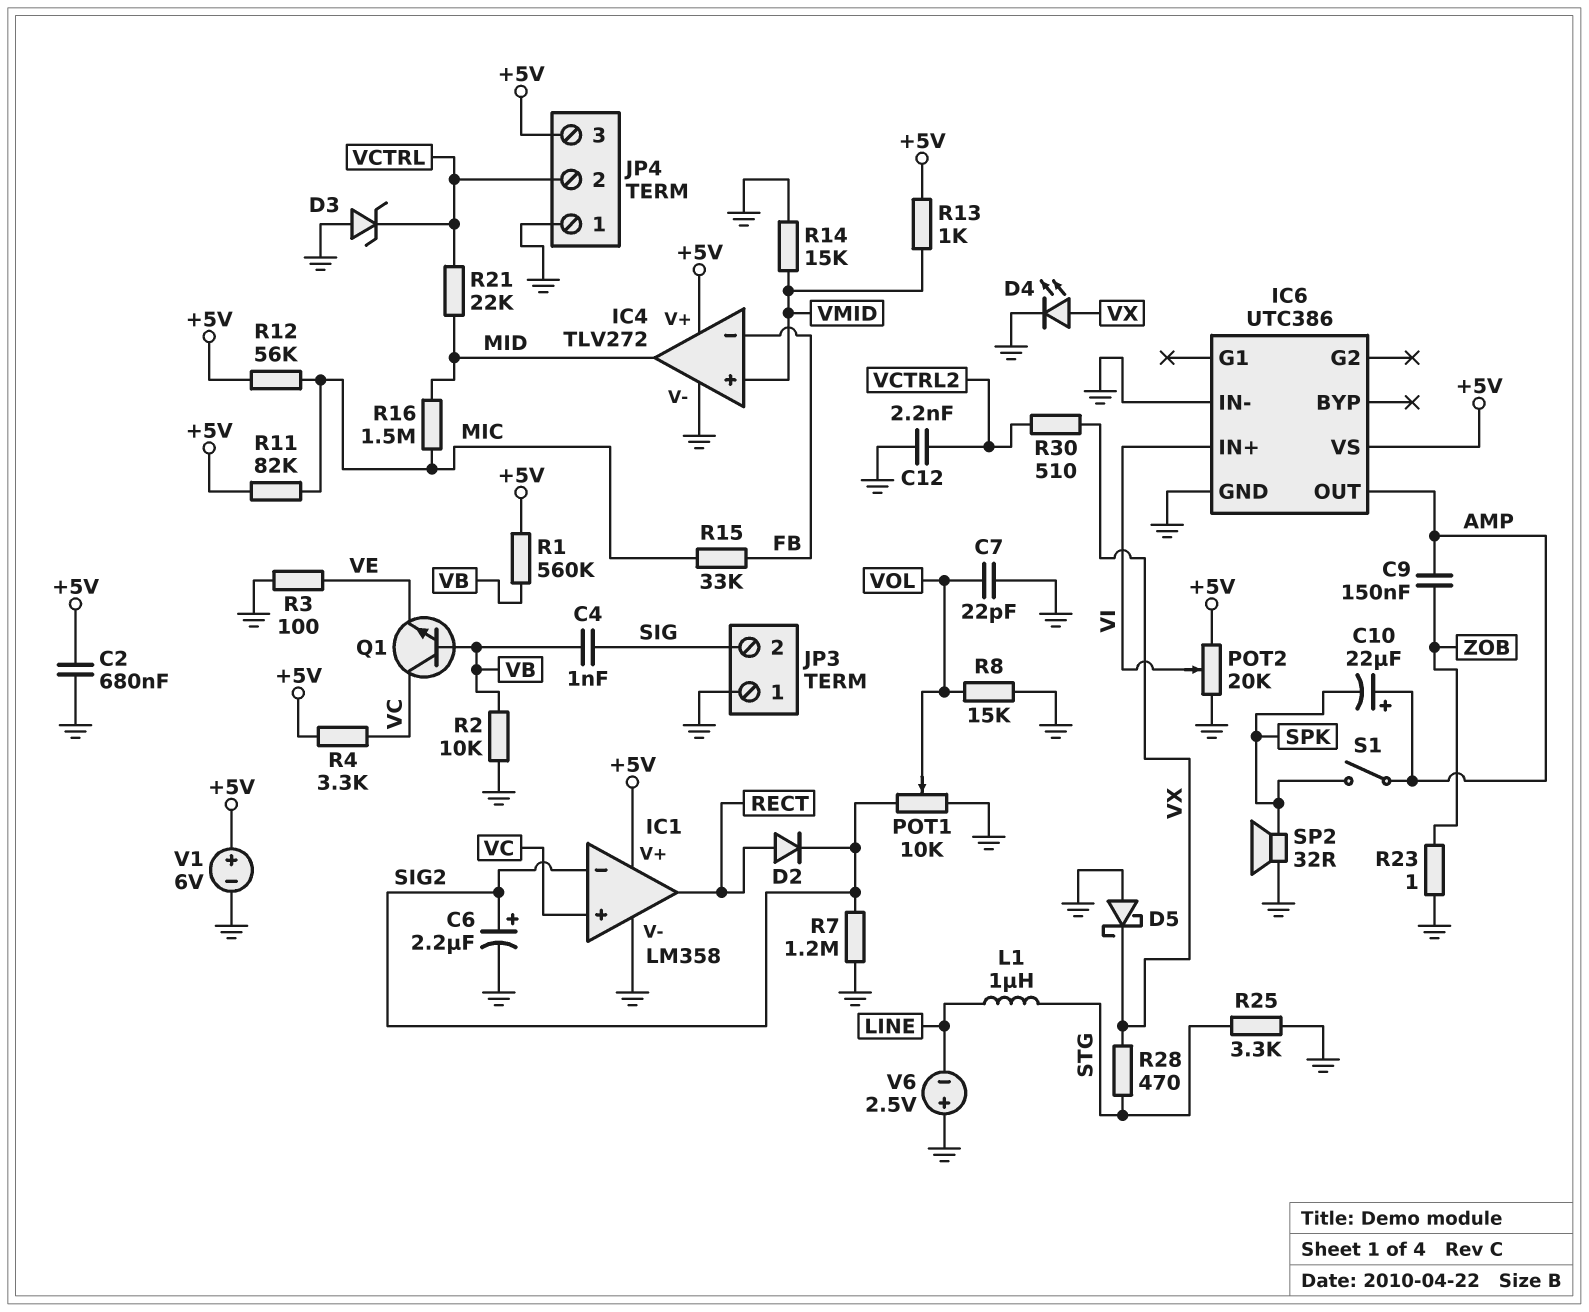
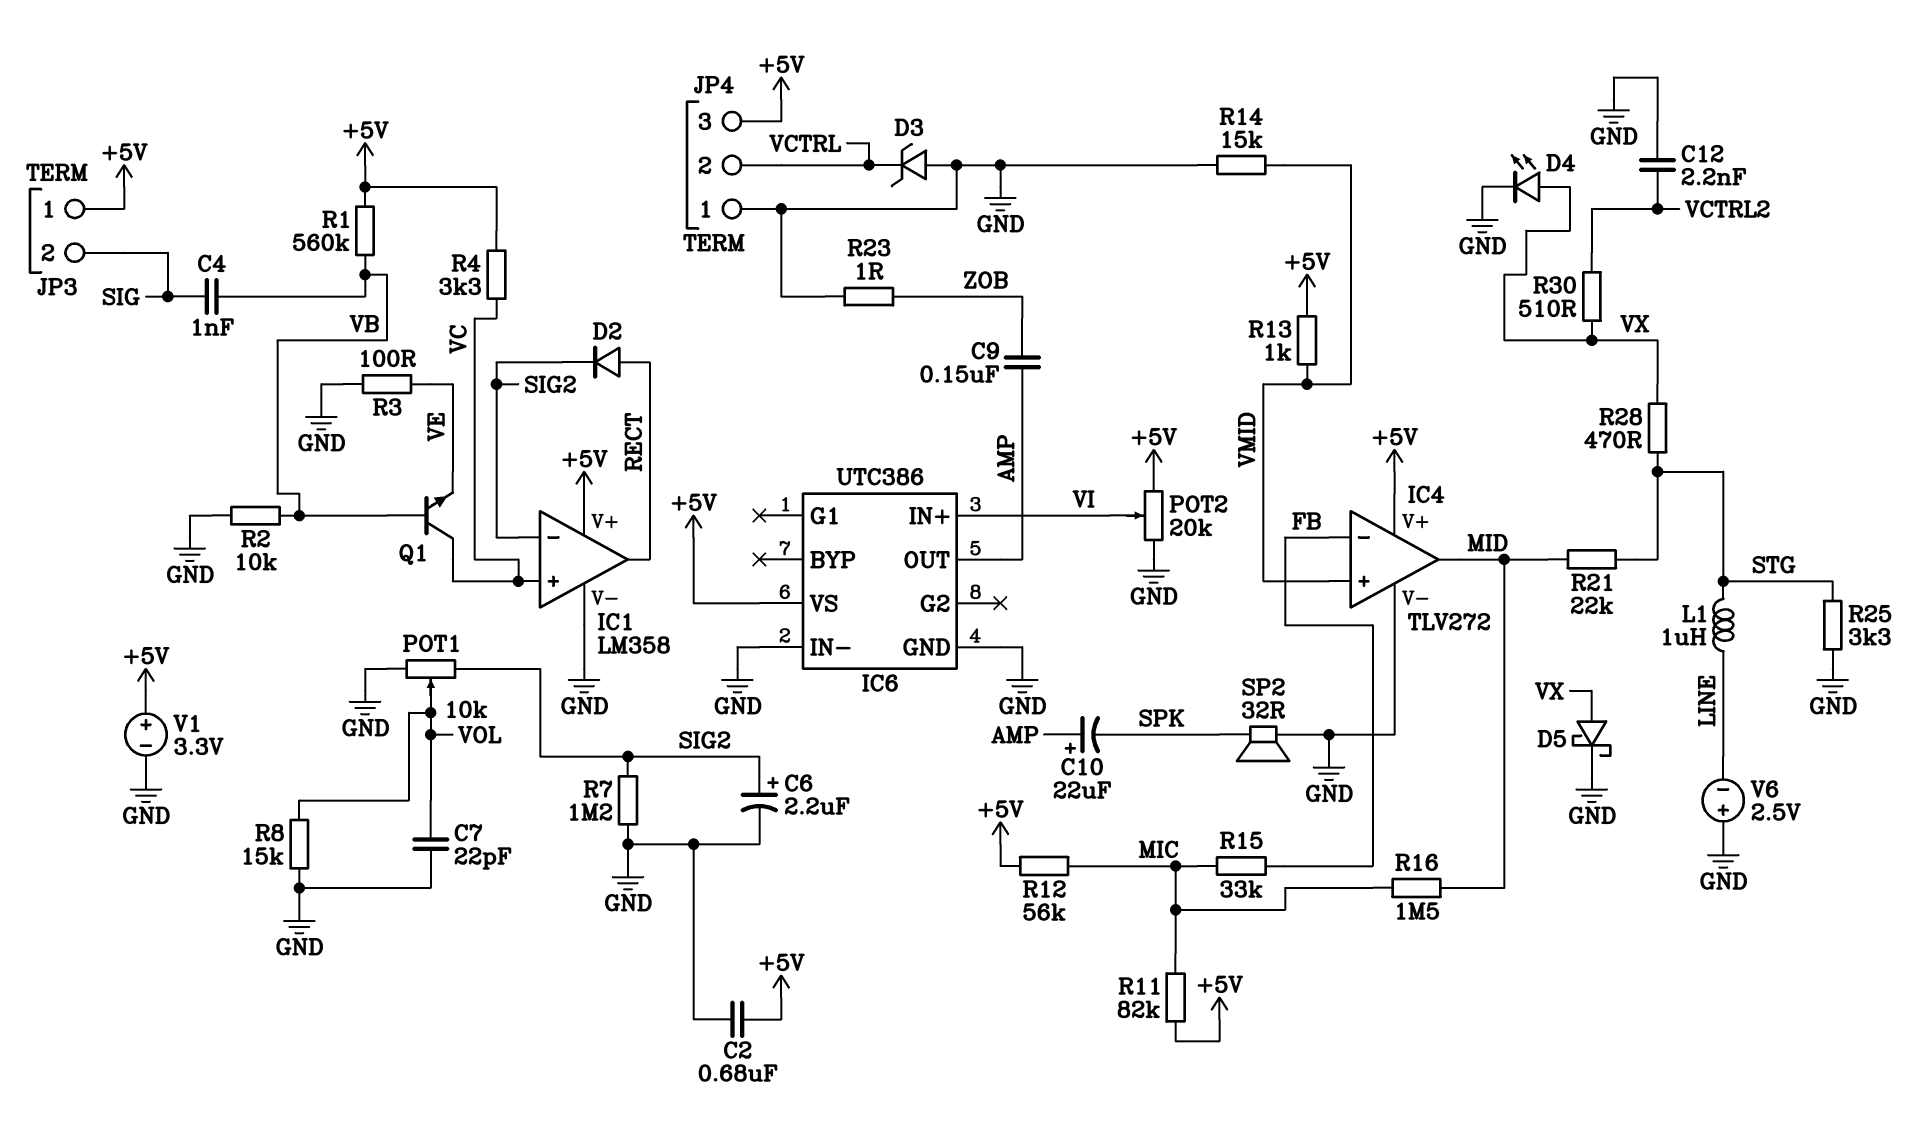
D5: schottky (A GND, K VX) -> schottky (A VX, K GND)
JP3 pin 1: GND -> +5V
R21: 22k (MID, VCTRL) -> 22k (MID, STG)
S1: switch (AMP, SPK) -> none
V1: 6V (plus +5V, minus GND) -> 3.3V (plus +5V, minus GND)

